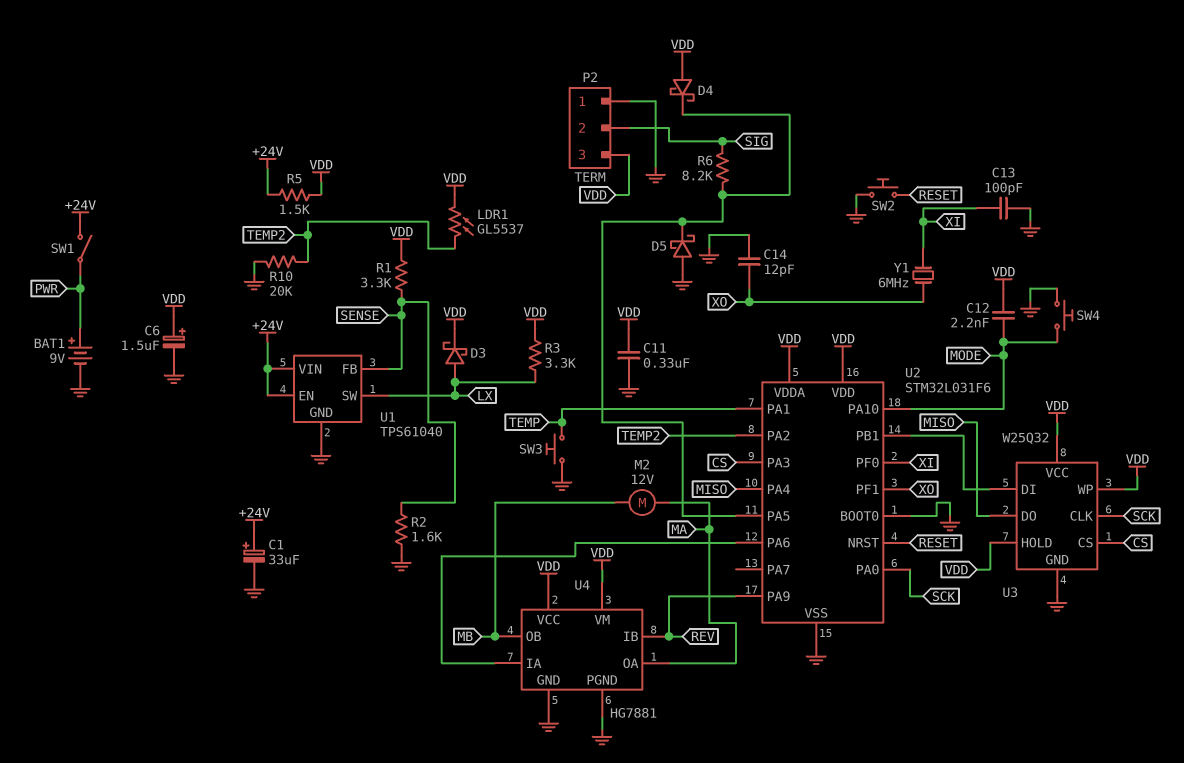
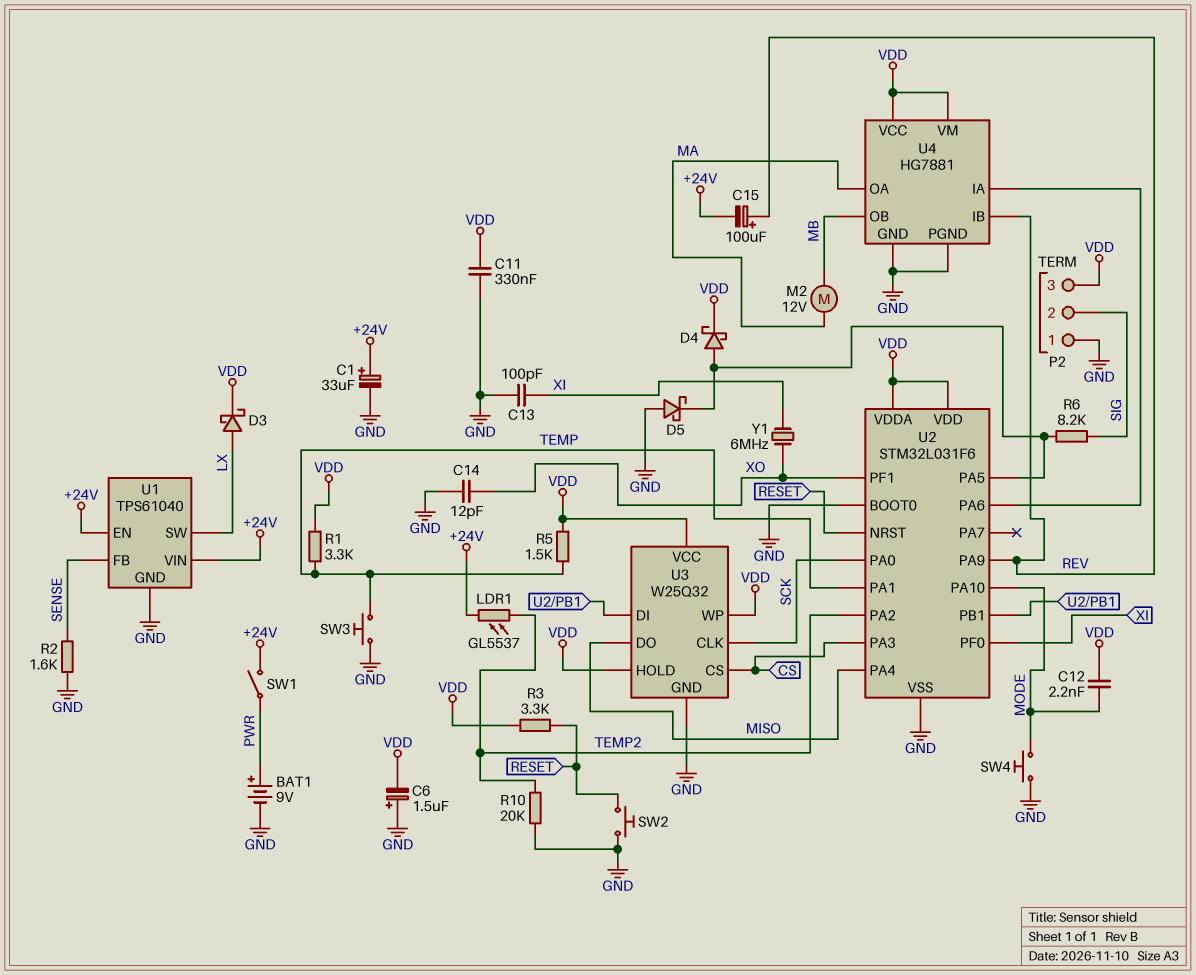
C6: 1.5uF (plus VDD, minus GND) -> 1.5uF (plus GND, minus VDD)
C15: none -> 100uF (plus REV, minus +24V)
D4: schottky (A VDD, K U2/PA5) -> schottky (A U2/PA5, K VDD)
LDR1: GL5537 (TEMP2, VDD) -> GL5537 (+24V, TEMP2)
R1: 3.3k (SENSE, VDD) -> 3.3k (TEMP, VDD)
R3: 3.3k (LX, VDD) -> 3.3k (RESET, VDD)
R5: 1.5k (+24V, VDD) -> 1.5k (TEMP, VDD)

